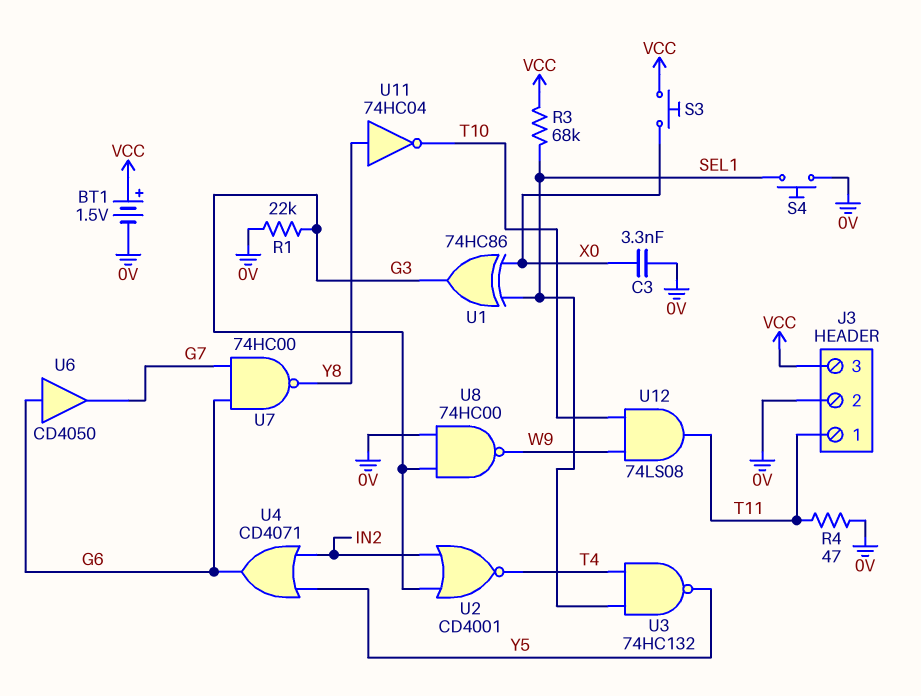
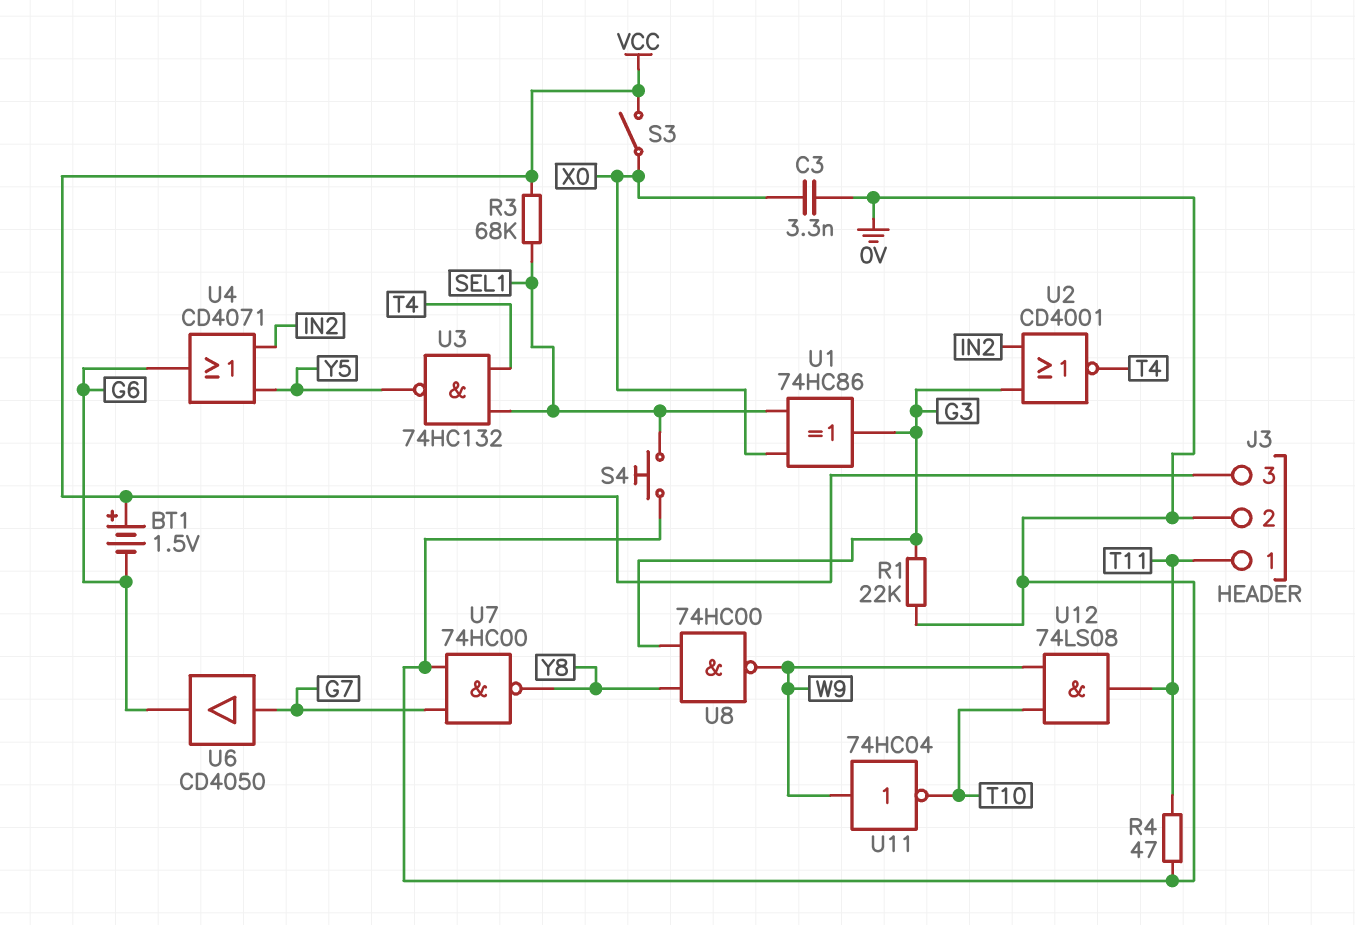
BT1: 1.5V (plus VCC, minus 0V) -> 1.5V (plus VCC, minus G6)
S3: button (VCC, X0) -> switch (VCC, X0)
U6: buffer CD4050 (in G6, out G7) -> buffer CD4050 (in G7, out G6)
U7: NAND 74HC00 (in G6, in G7, out Y8) -> NAND 74HC00 (in 0V, in G7, out Y8)
U8: NAND 74HC00 (in 0V, in G3, out W9) -> NAND 74HC00 (in G3, in Y8, out W9)
U11: NOT 74HC04 (in Y8, out T10) -> NOT 74HC04 (in W9, out T10)

